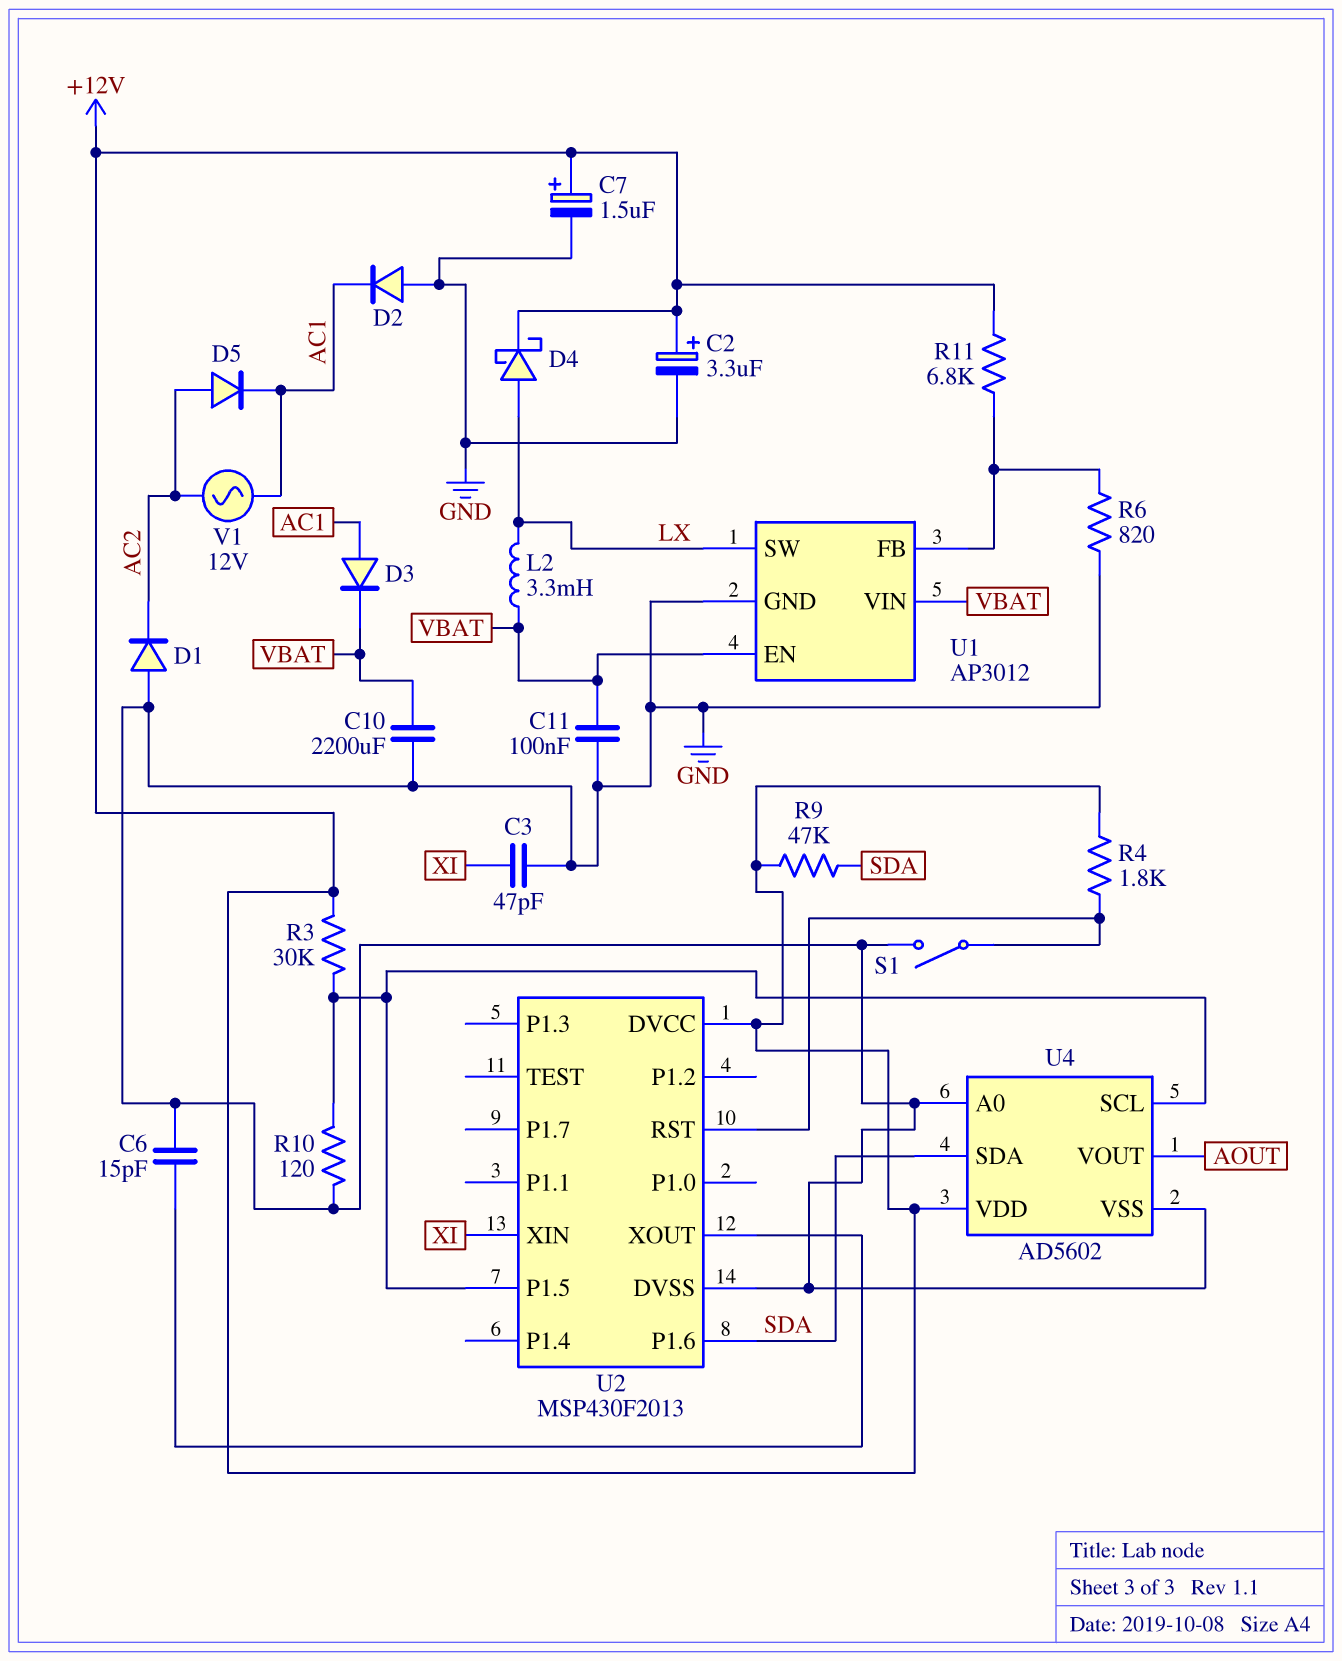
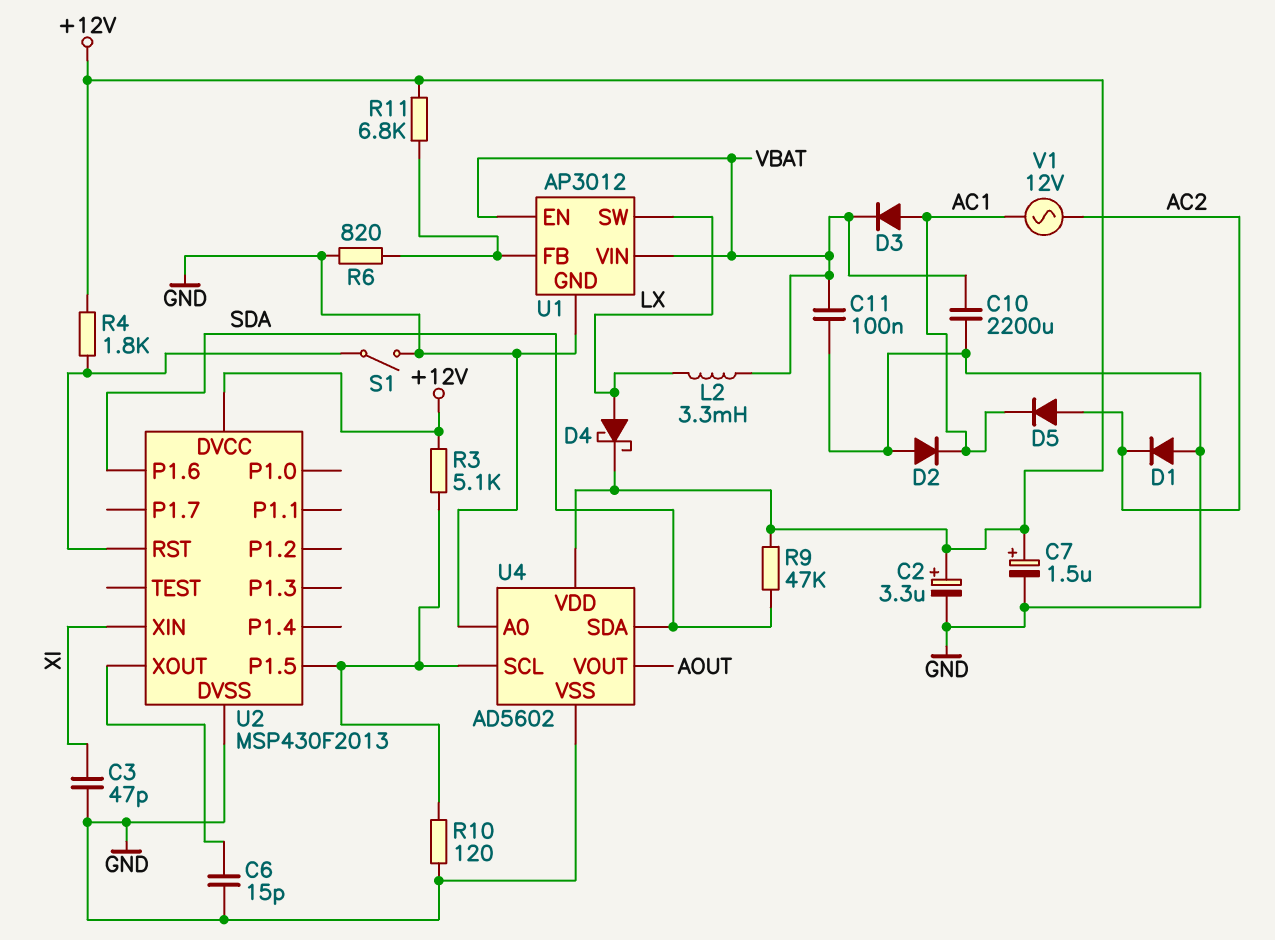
R3: 30k (+12V, U2/P1.5) -> 5.1k (+12V, U2/P1.5)

